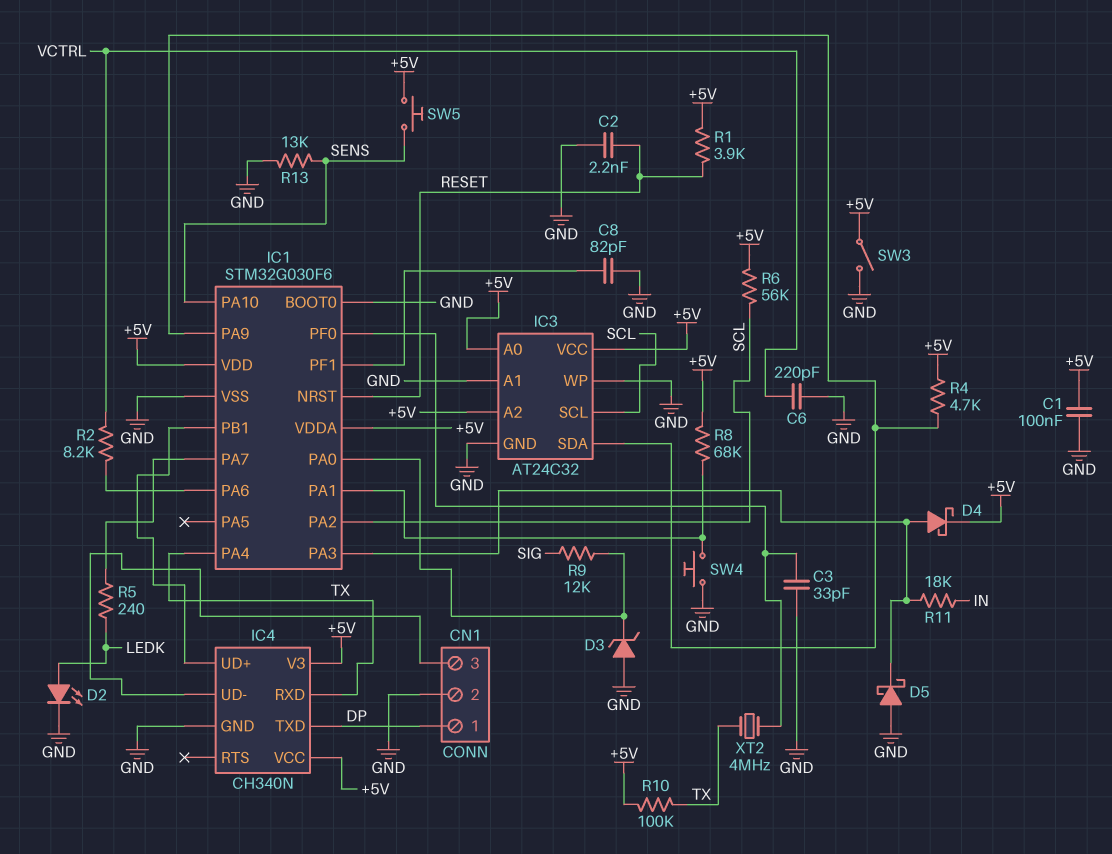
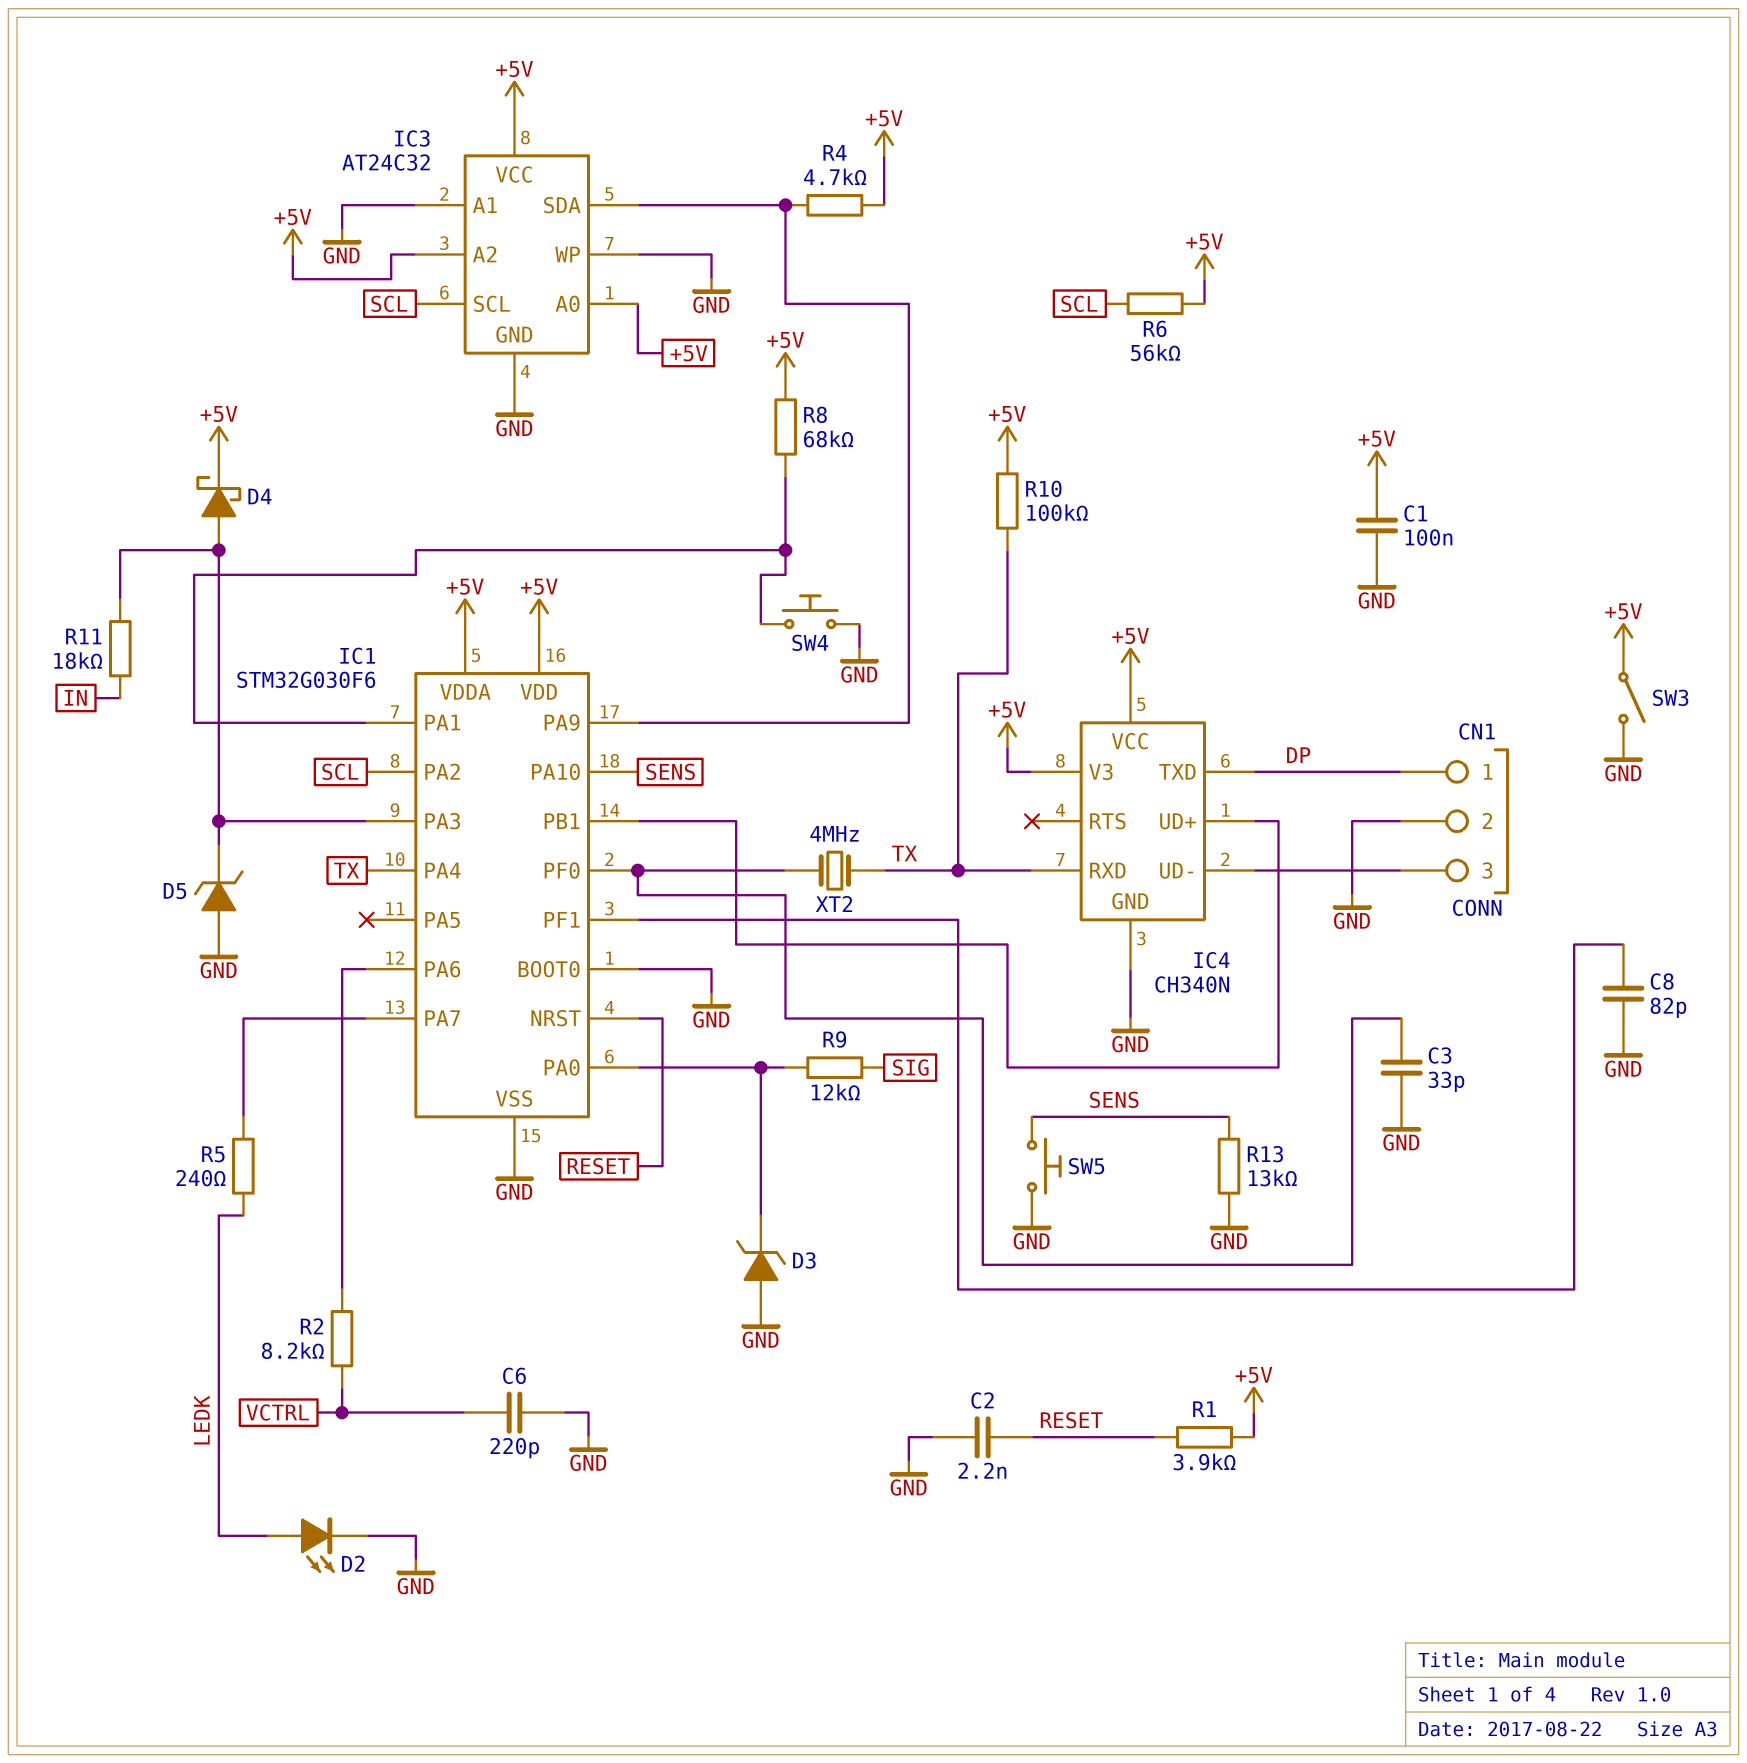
D5: schottky (A GND, K IC1/PA3) -> zener (A GND, K IC1/PA3)
SW5: button (+5V, SENS) -> button (GND, SENS)

